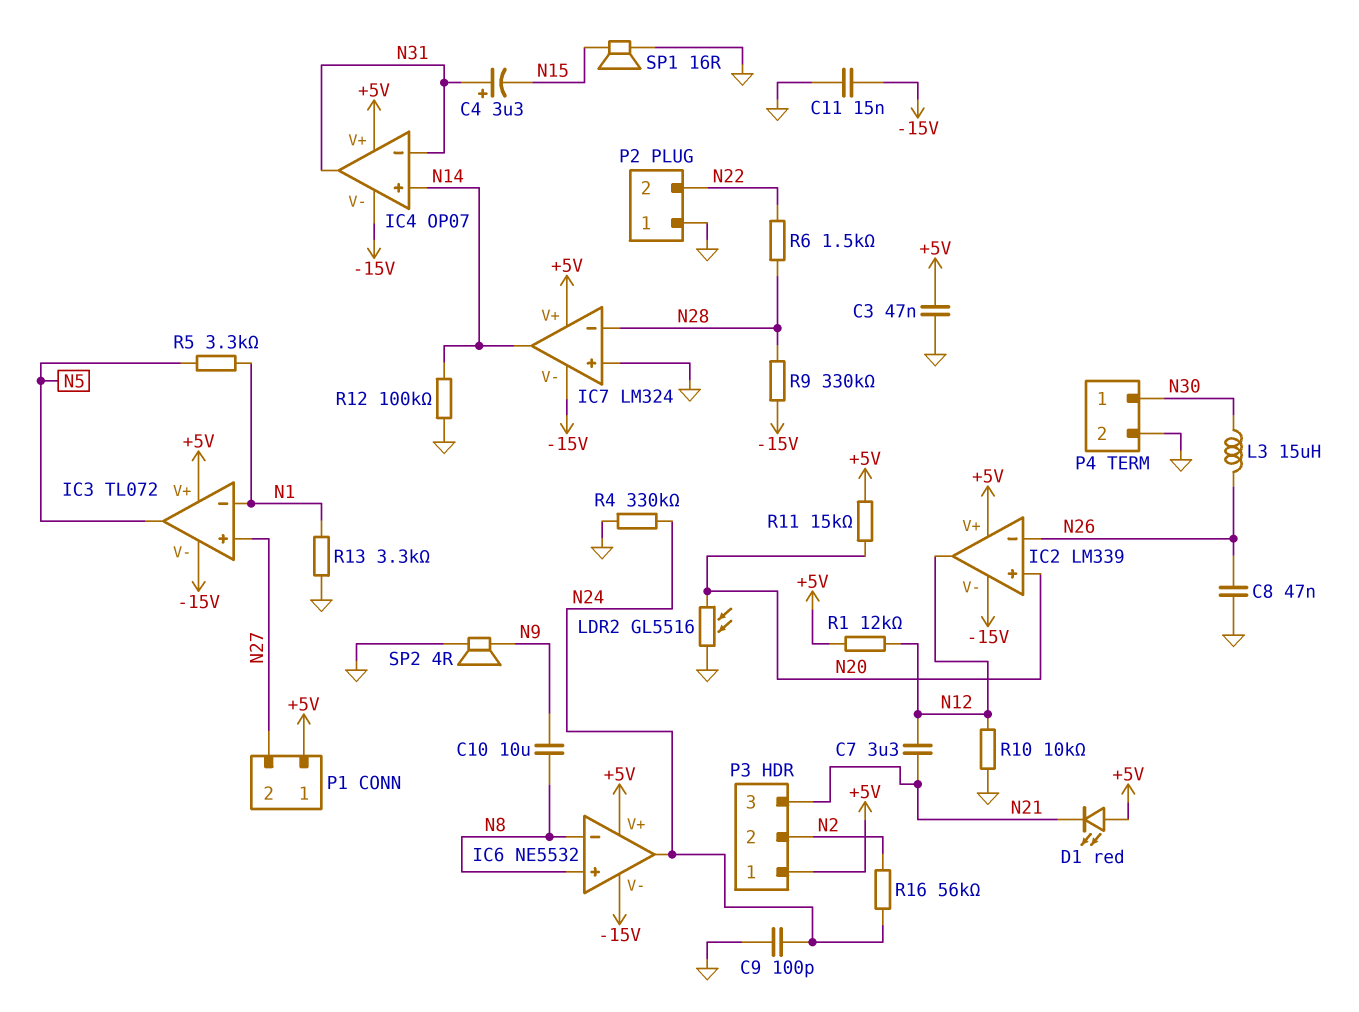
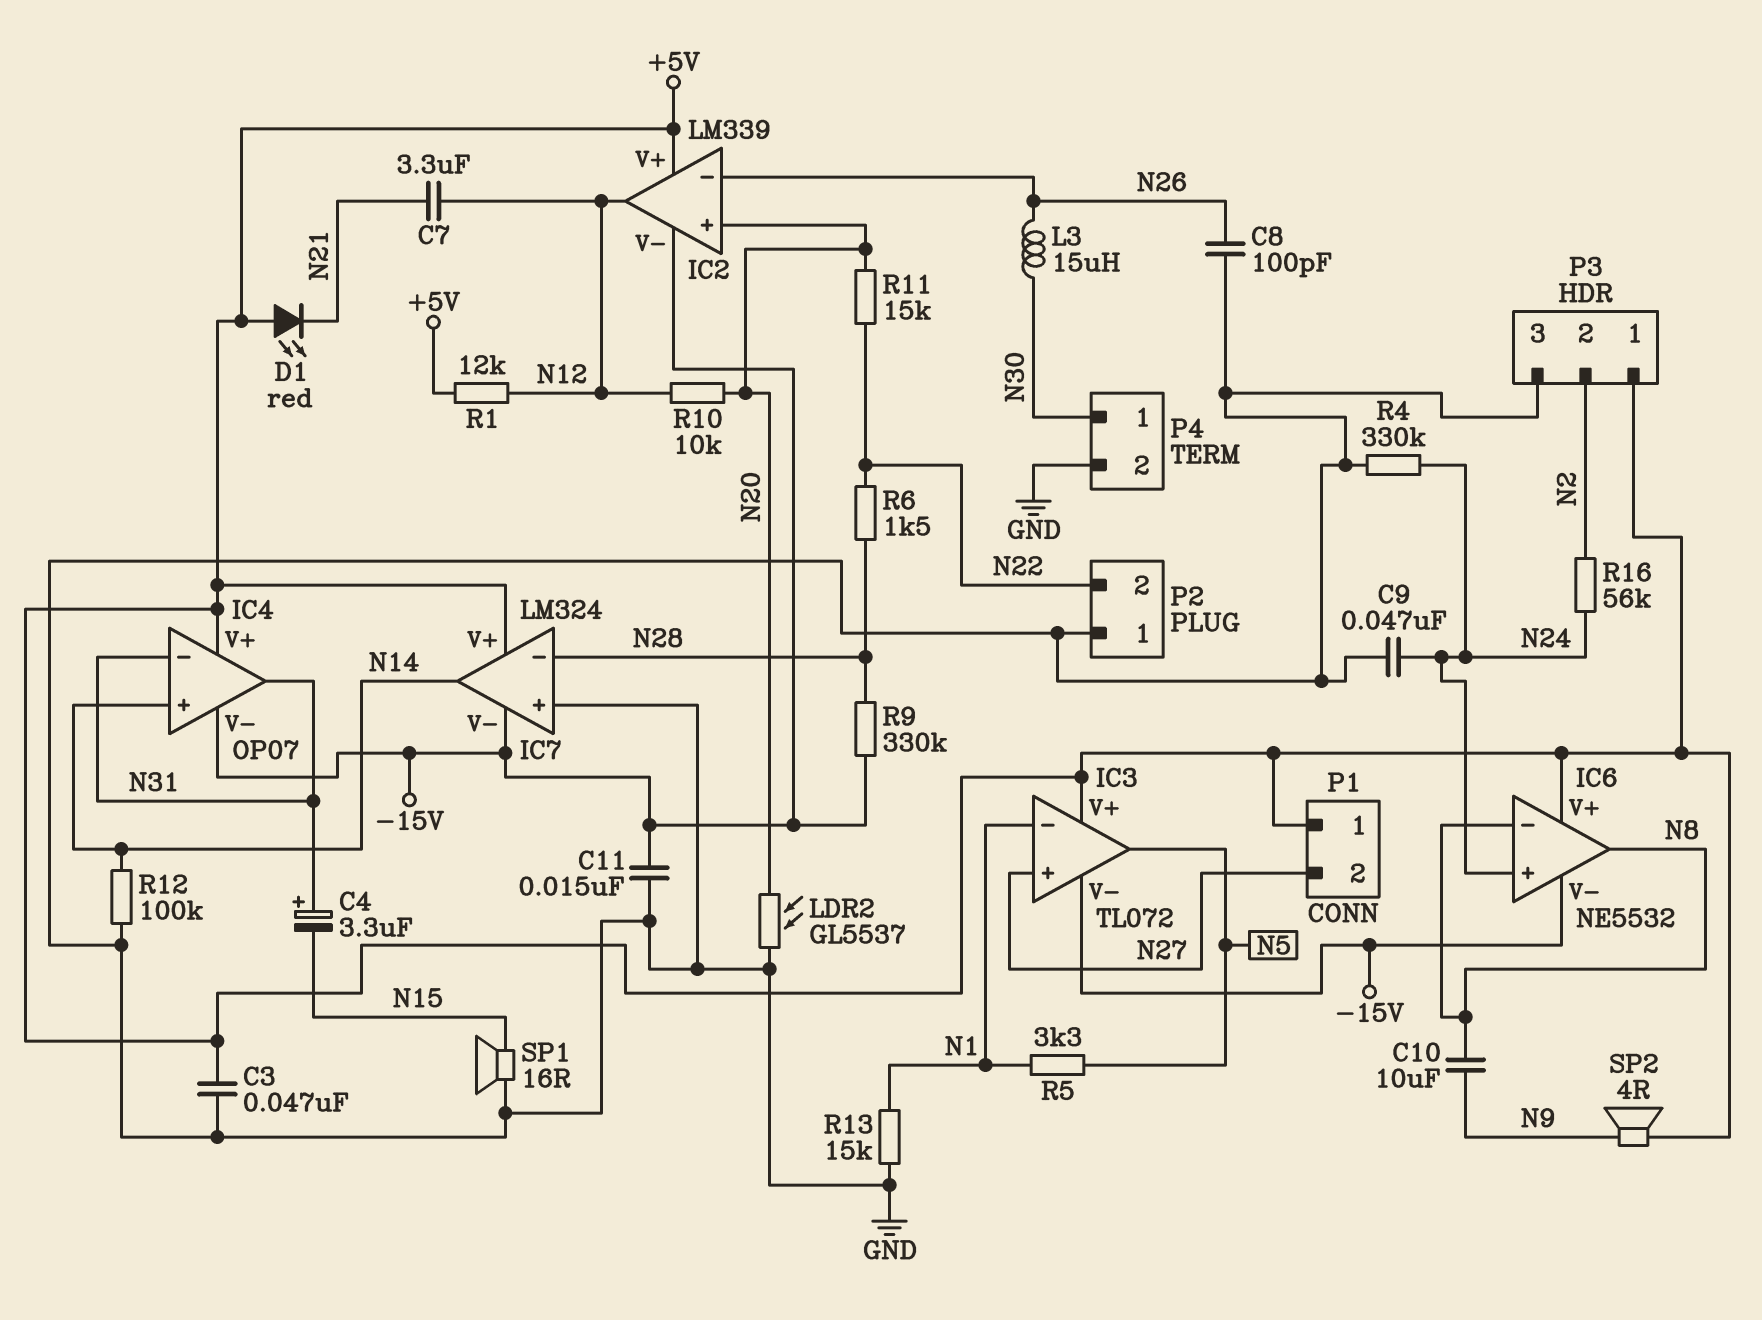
C8: 47nF (GND, N26) -> 100pF (GND, N26)
C9: 100pF (GND, N24) -> 47nF (GND, N24)
IC6 pin in+: N8 -> N24
IC6 pin out: N24 -> N8
LDR2: GL5516 (GND, N20) -> GL5537 (GND, N20)
P3 pin 3: N21 -> GND
R10: 10k (GND, N12) -> 10k (N12, N20)
R11: 15k (+5V, N20) -> 15k (N20, N22)
R13: 3.3k (GND, N1) -> 15k (GND, N1)
SP2: speaker 4R (GND, N9) -> speaker 4R (+5V, N9)

